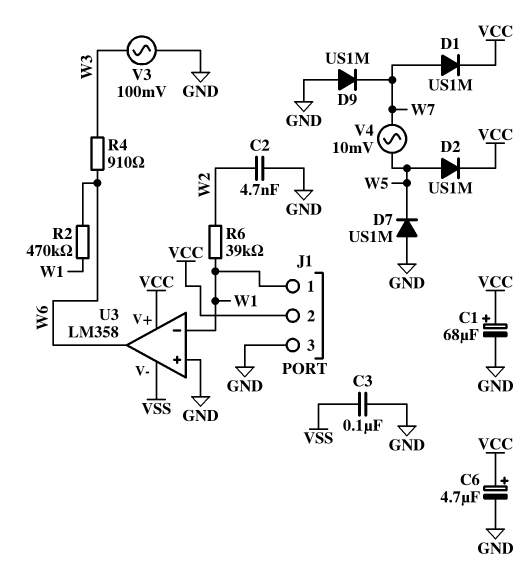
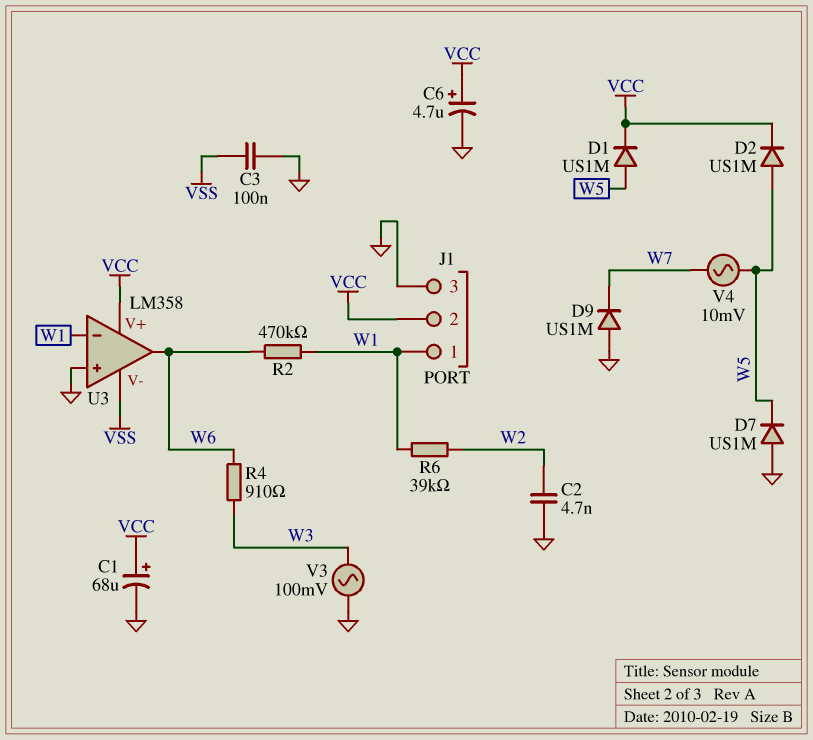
D1: diode US1M (A W7, K VCC) -> diode US1M (A W5, K VCC)

